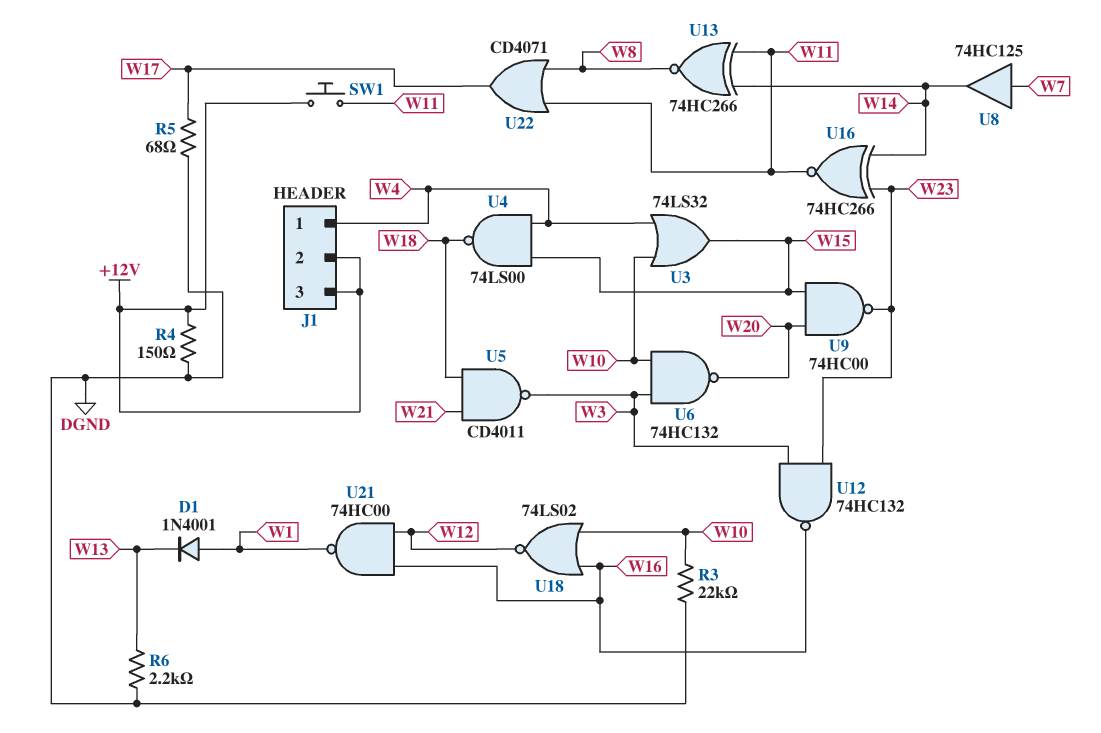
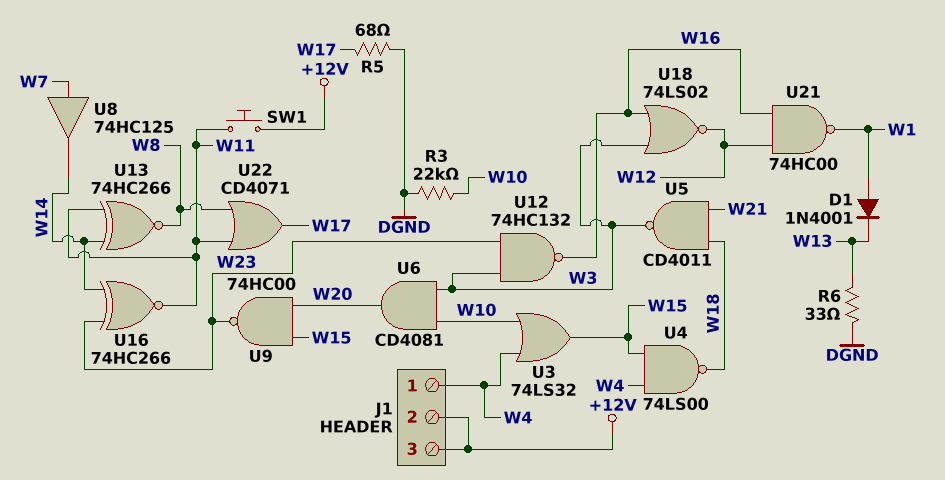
R4: 150 (+12V, DGND) -> none
R6: 2.2k (DGND, W13) -> 33 (DGND, W13)
U6: NAND 74HC132 (in W3, in W10, out W20) -> AND CD4081 (in W3, in W10, out W20)
U18: NOR 74LS02 (in W10, in W16, out W12) -> NOR 74LS02 (in W3, in W16, out W12)

